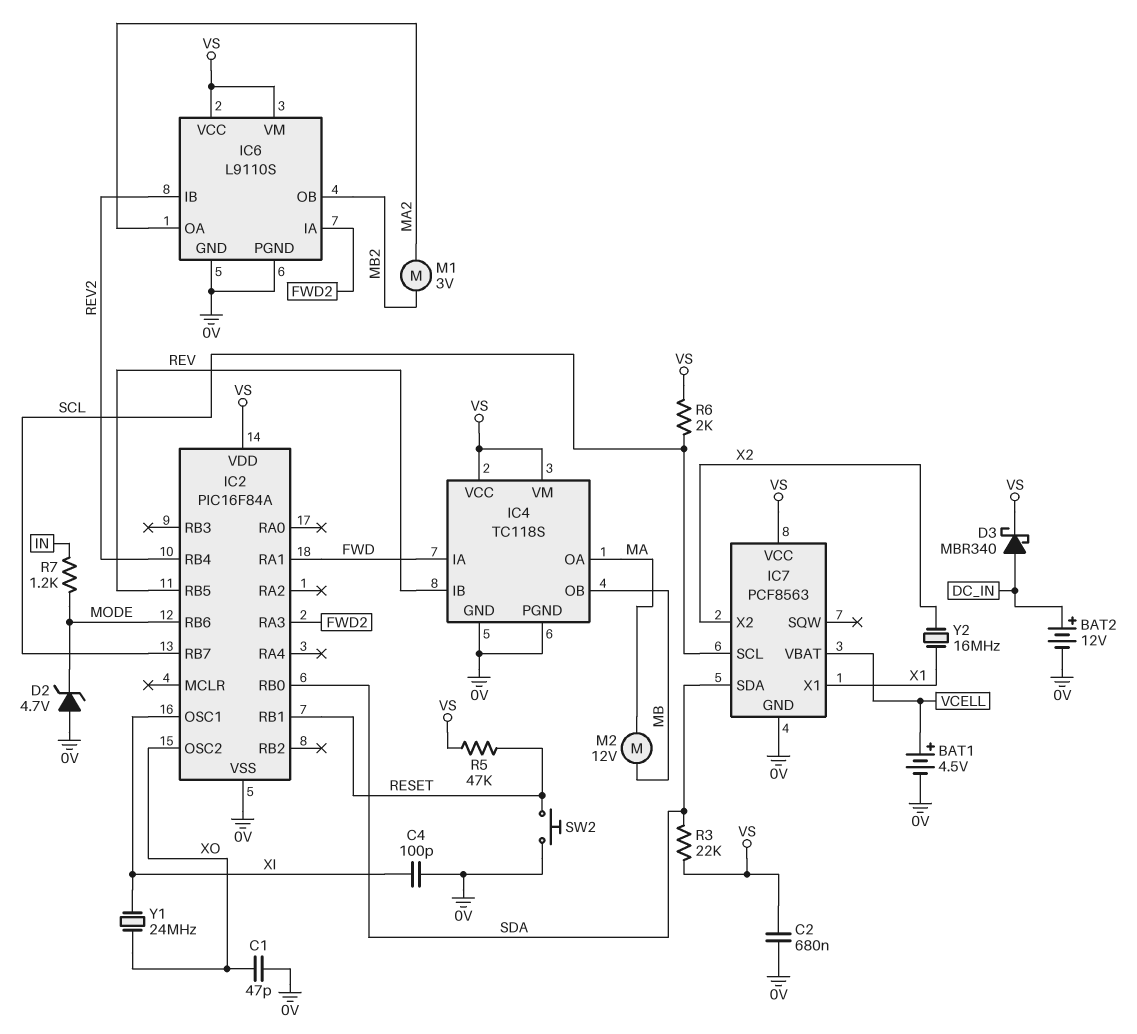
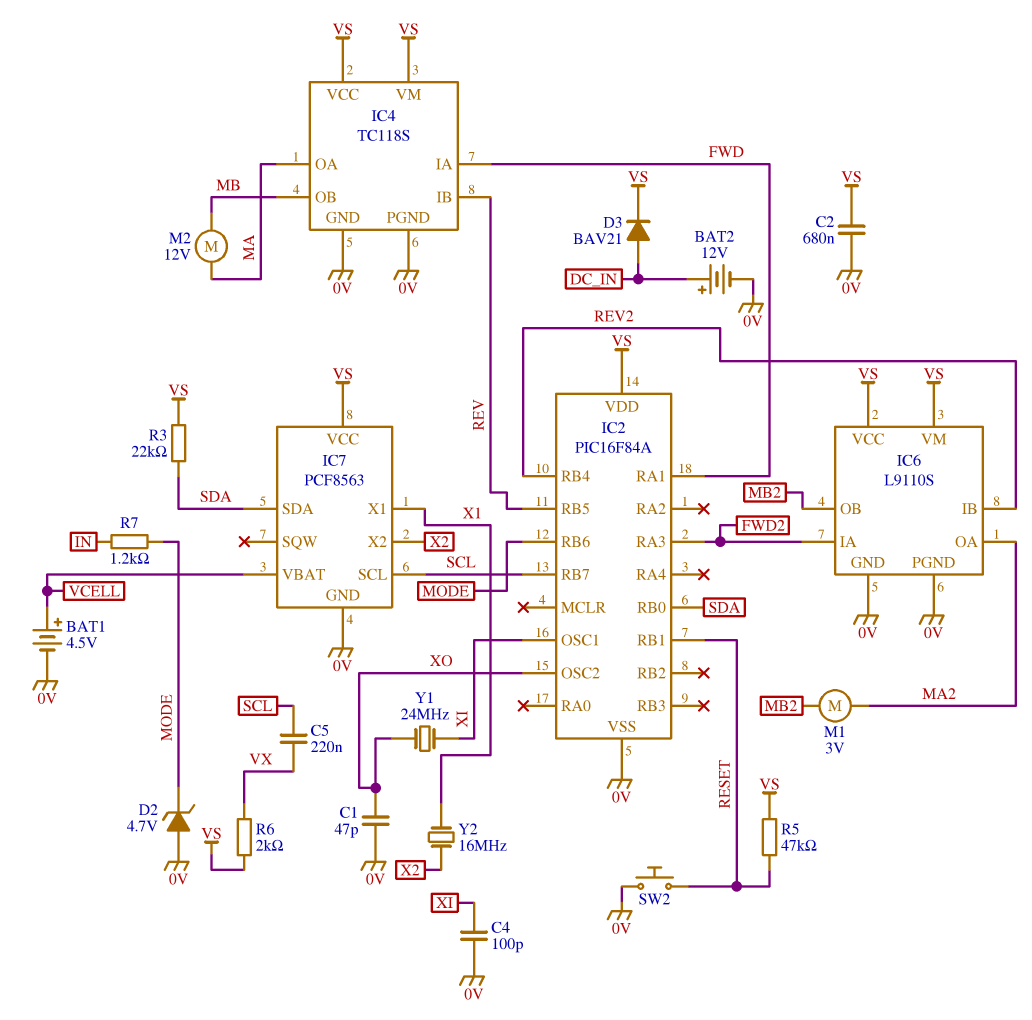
C5: none -> 220nF (SCL, VX)
D3: schottky MBR340 (A DC_IN, K VS) -> diode BAV21 (A DC_IN, K VS)
R6: 2k (SCL, VS) -> 2k (VS, VX)

